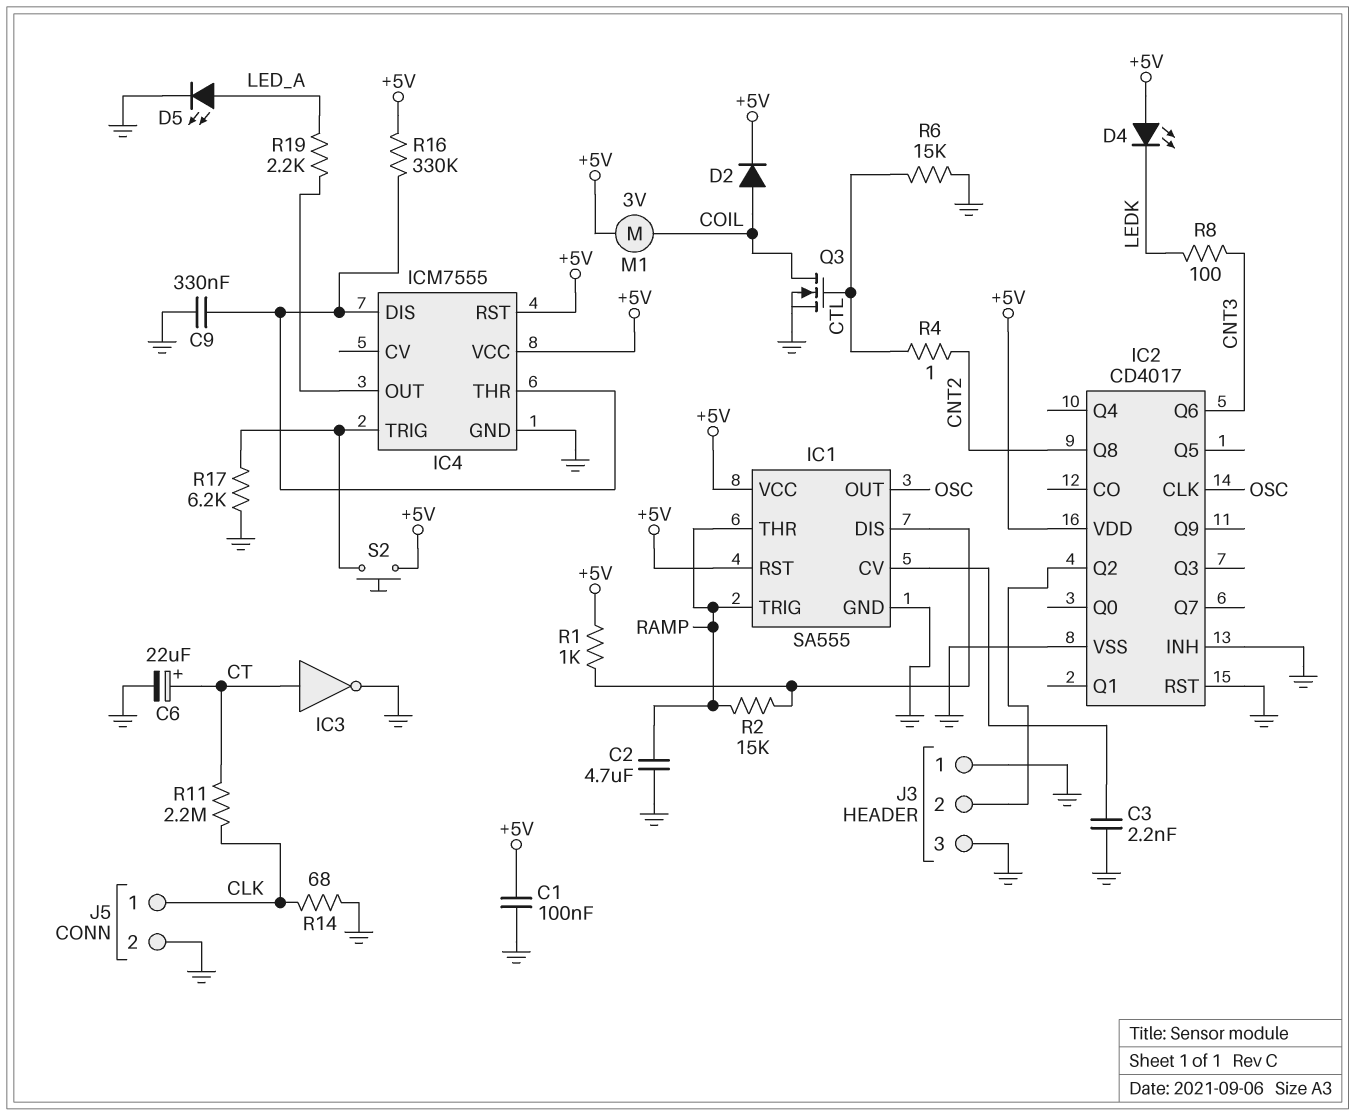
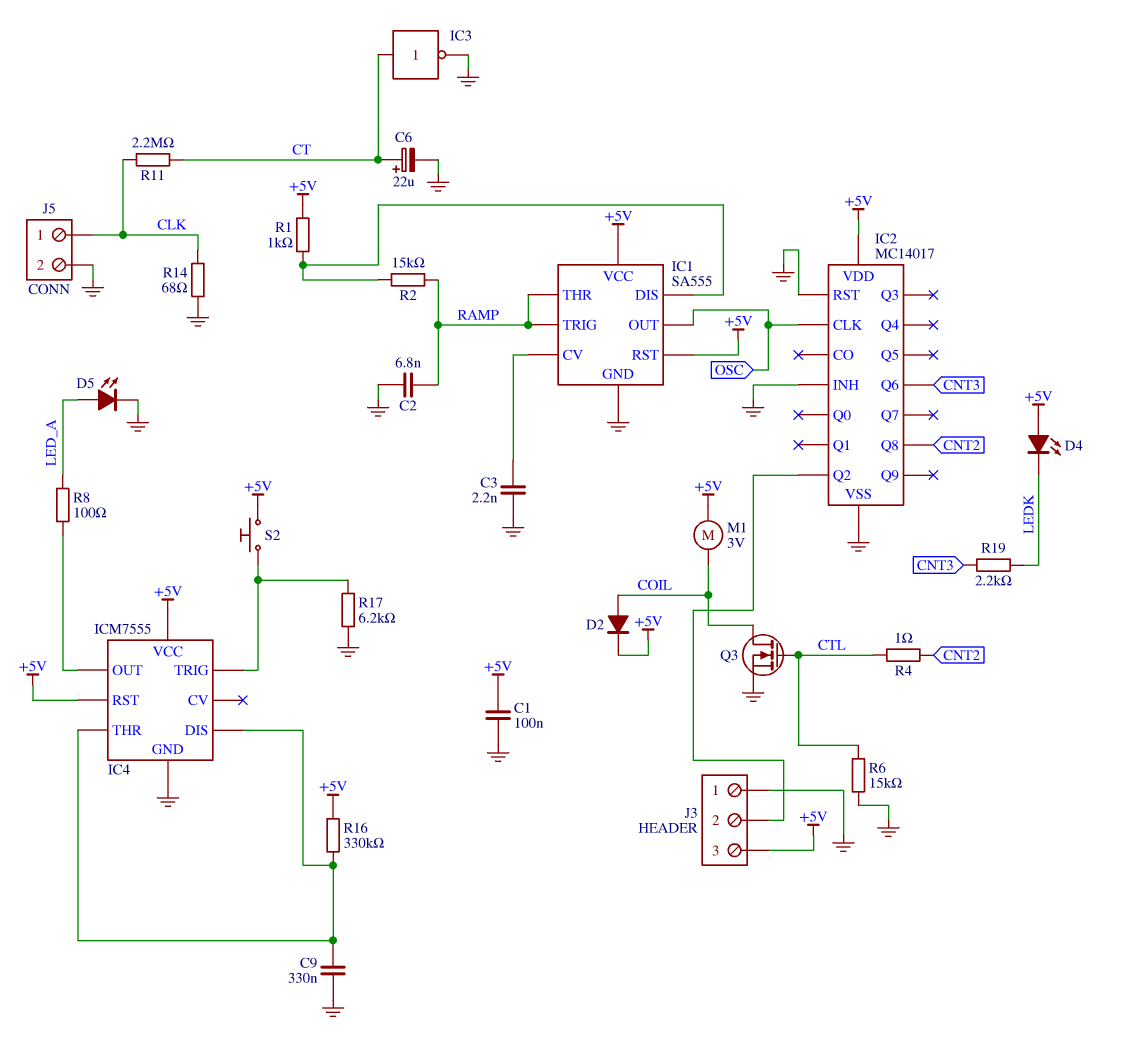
C2: 4.7uF (GND, RAMP) -> 6.8nF (GND, RAMP)
IC2: CD4017 -> MC14017
J3 pin 3: GND -> +5V
R8: 100 (CNT3, LEDK) -> 100 (IC4/OUT, LED_A)
R19: 2.2k (IC4/OUT, LED_A) -> 2.2k (CNT3, LEDK)

